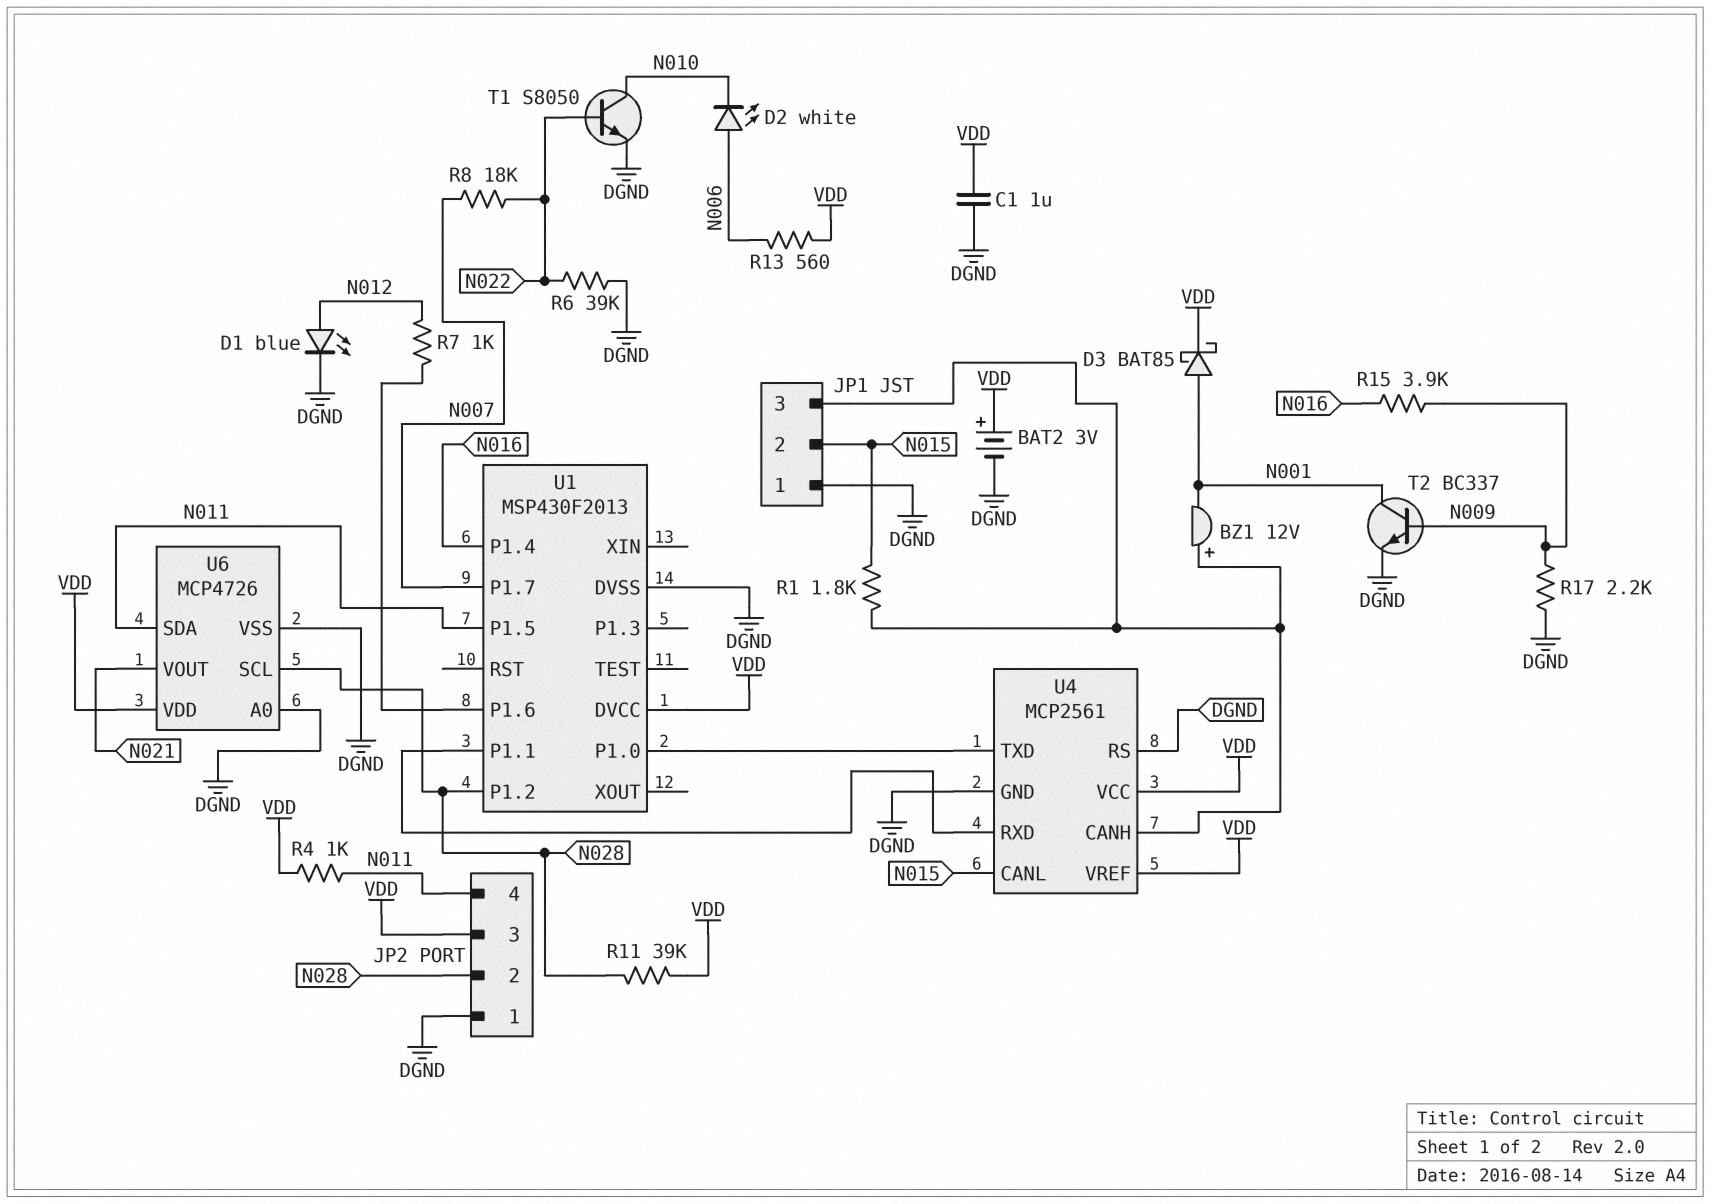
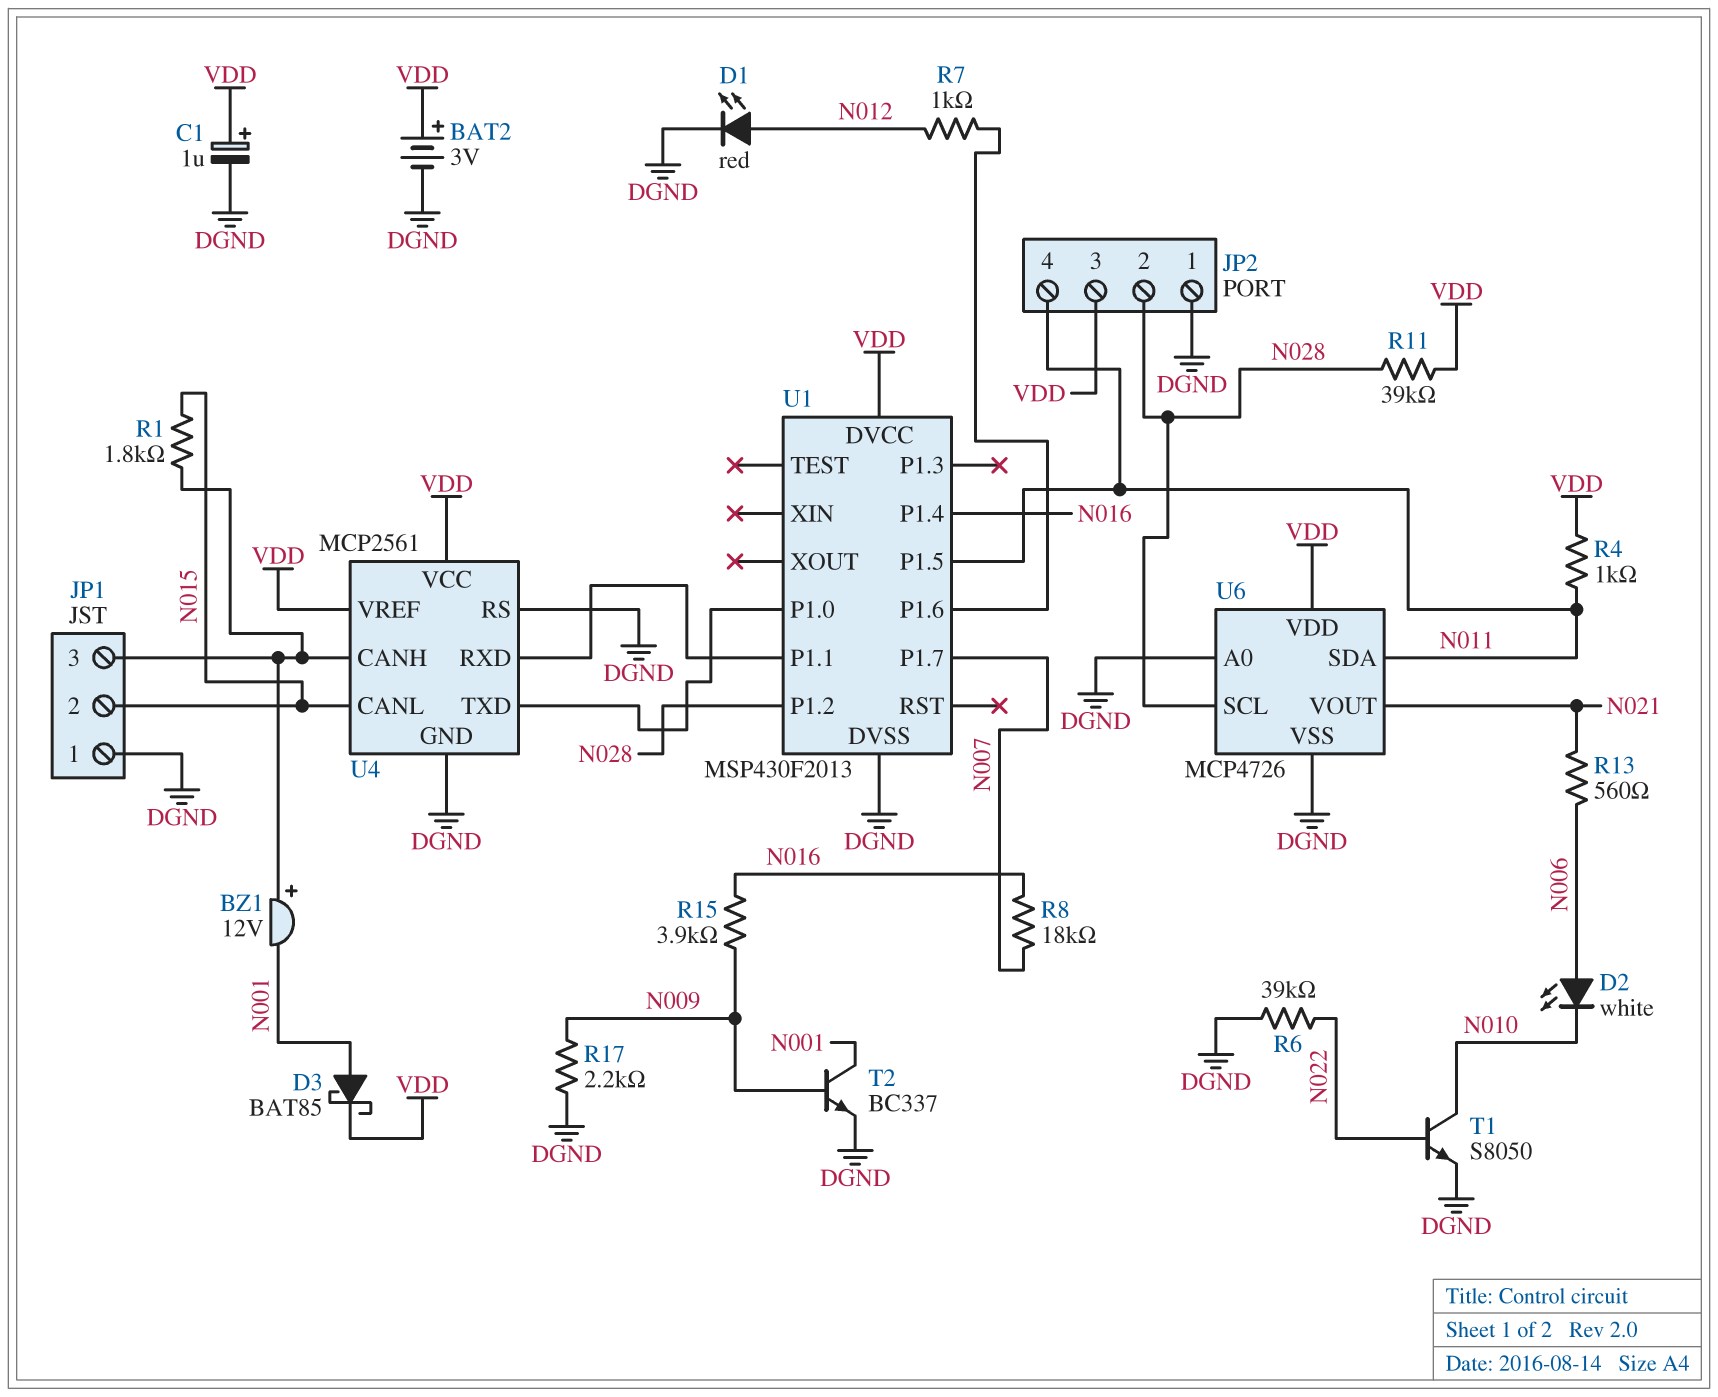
C1: 1uF (DGND, VDD) -> 1uF (plus VDD, minus DGND)
D1: LED blue (A N012, K DGND) -> LED red (A N012, K DGND)
R8: 18k (N007, N022) -> 18k (N007, N016)
R13: 560 (N006, VDD) -> 560 (N006, N021)

